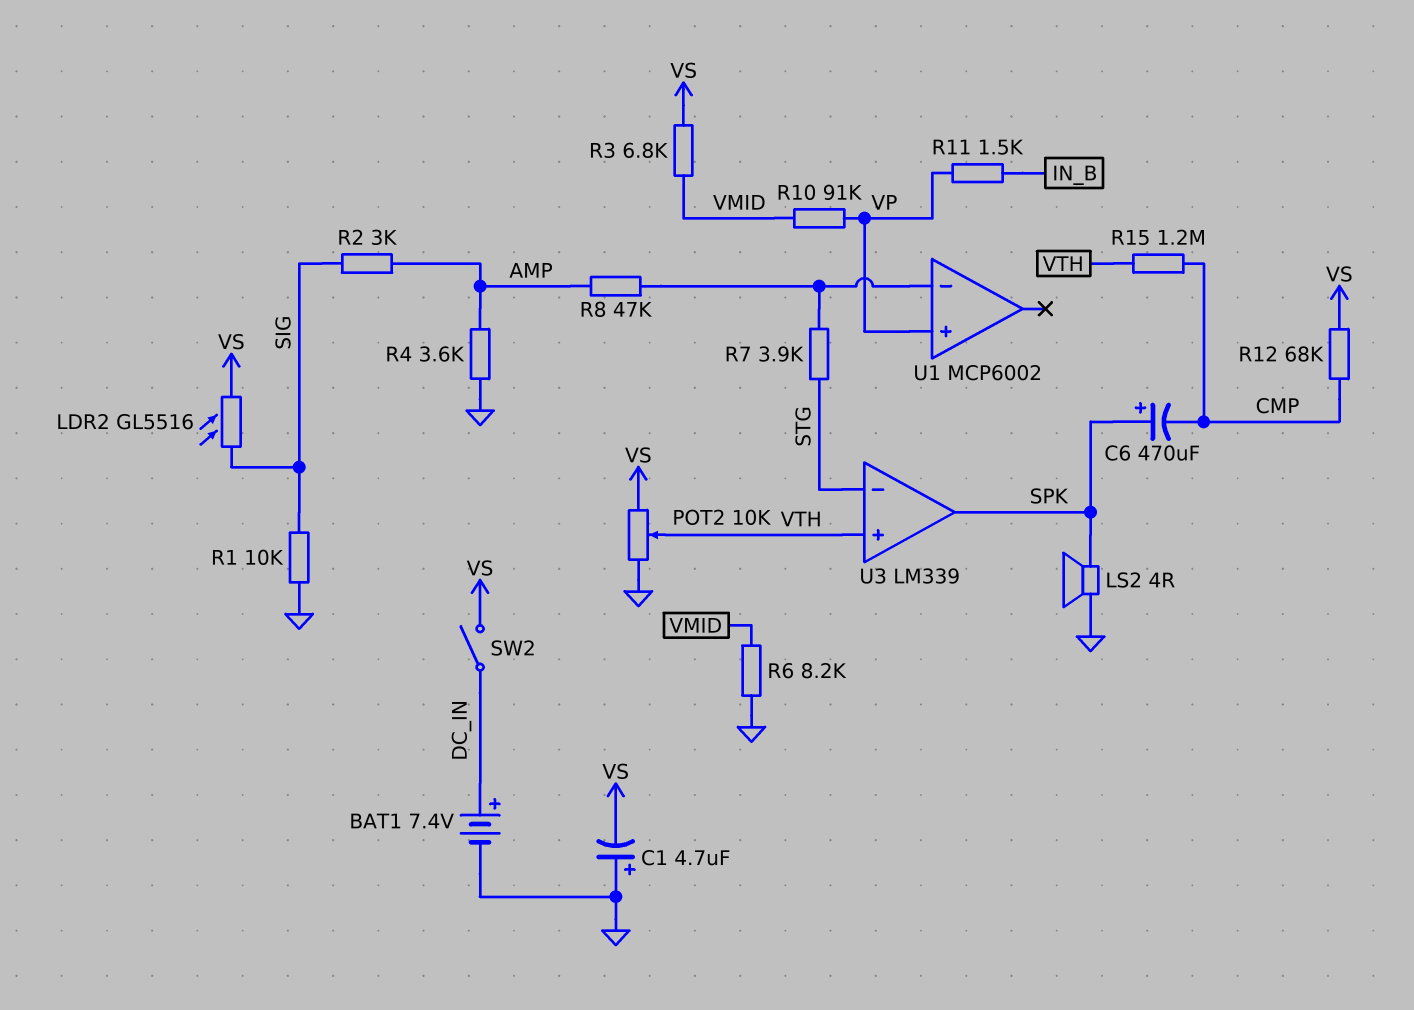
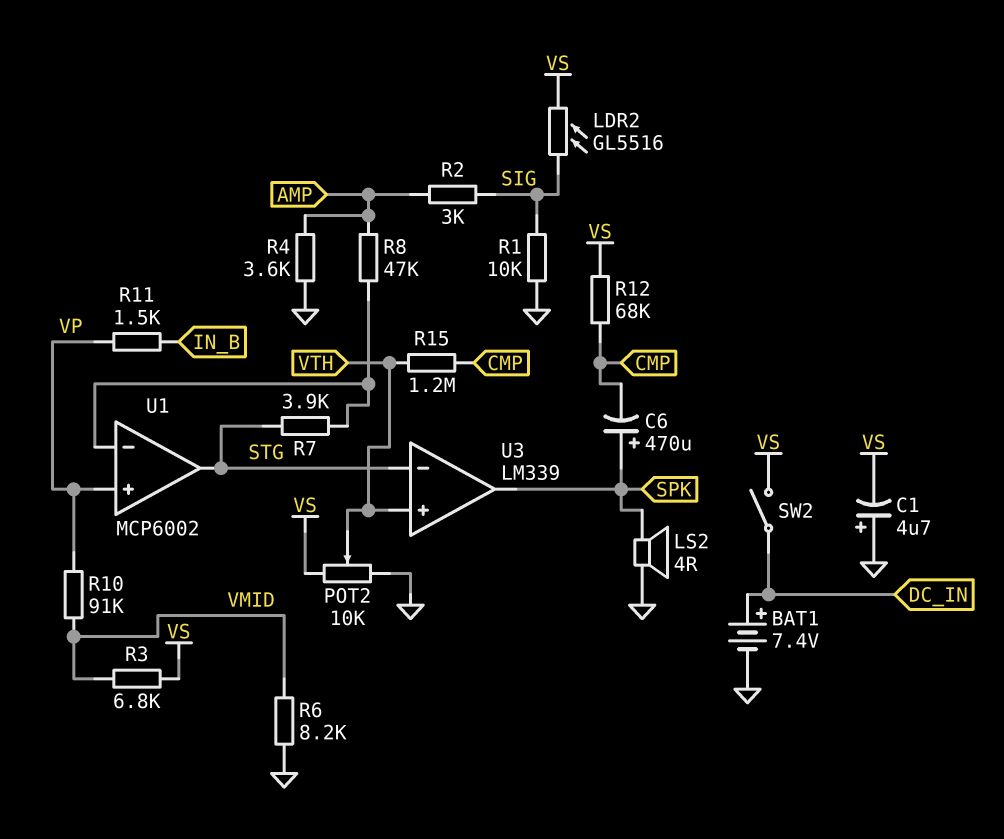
U1 pin out: none -> STG

